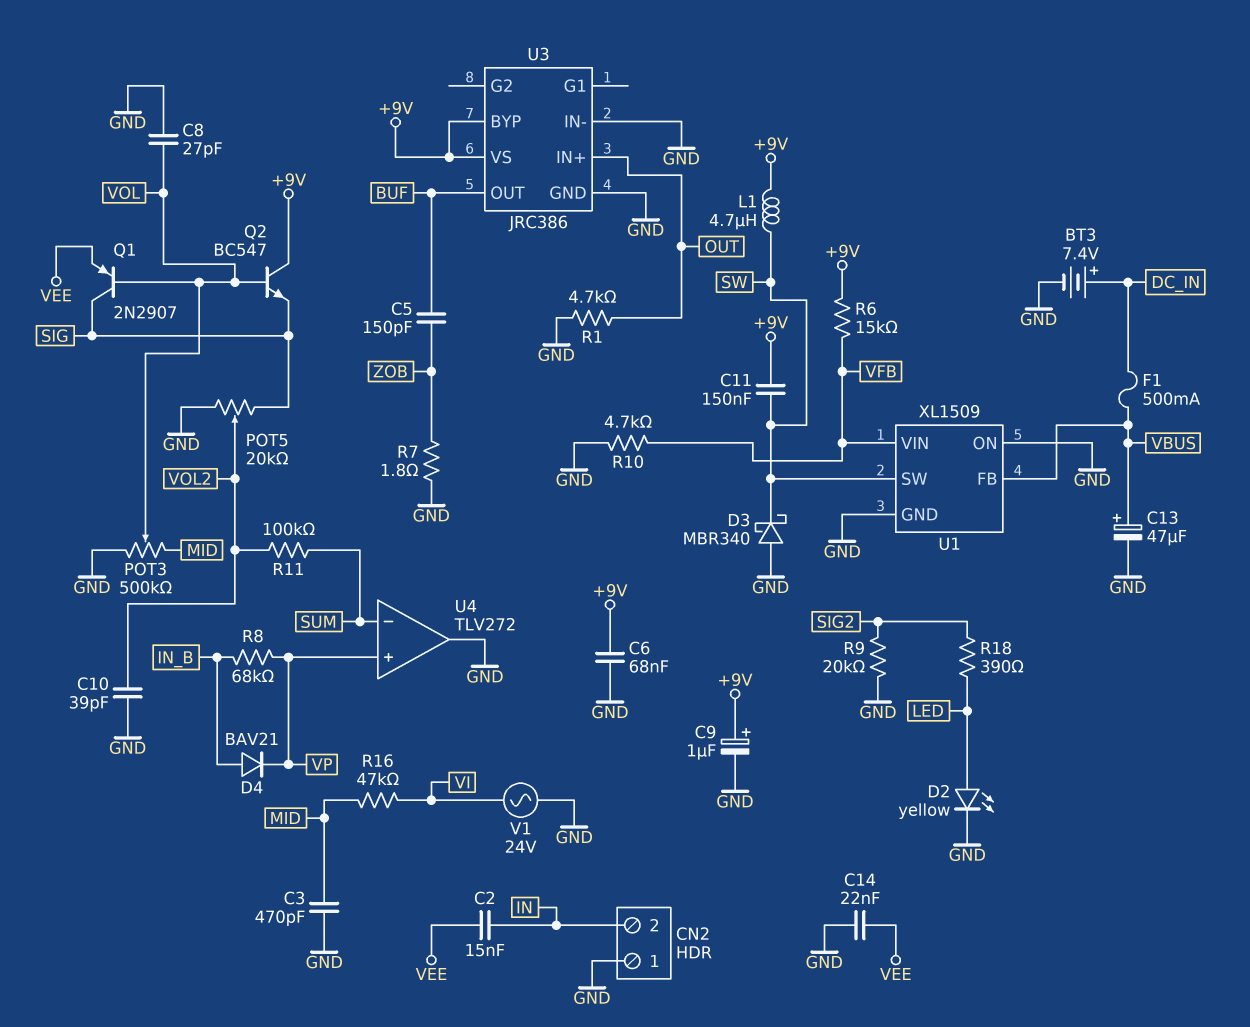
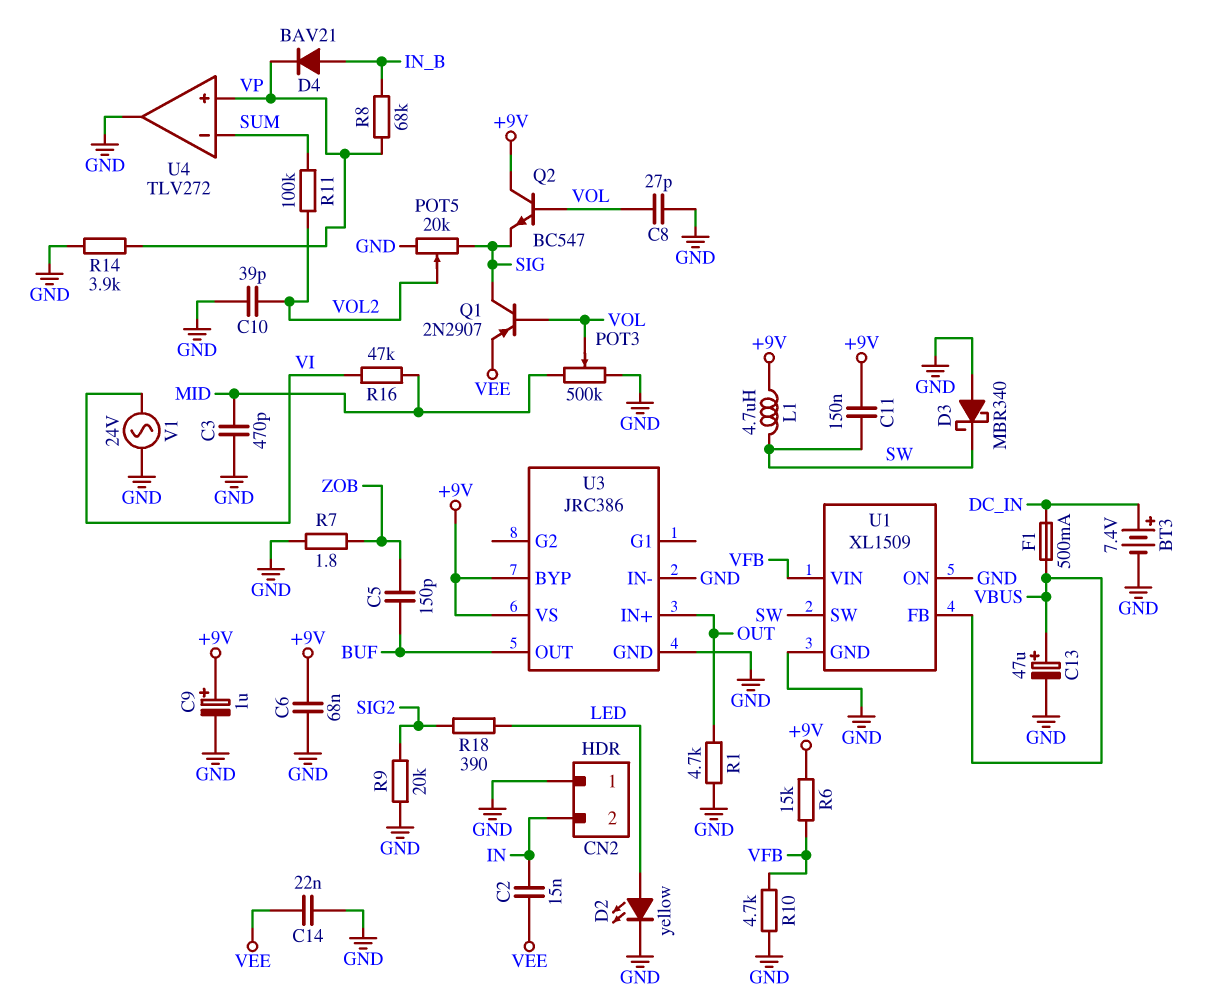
R14: none -> 3.9k (GND, VP)

